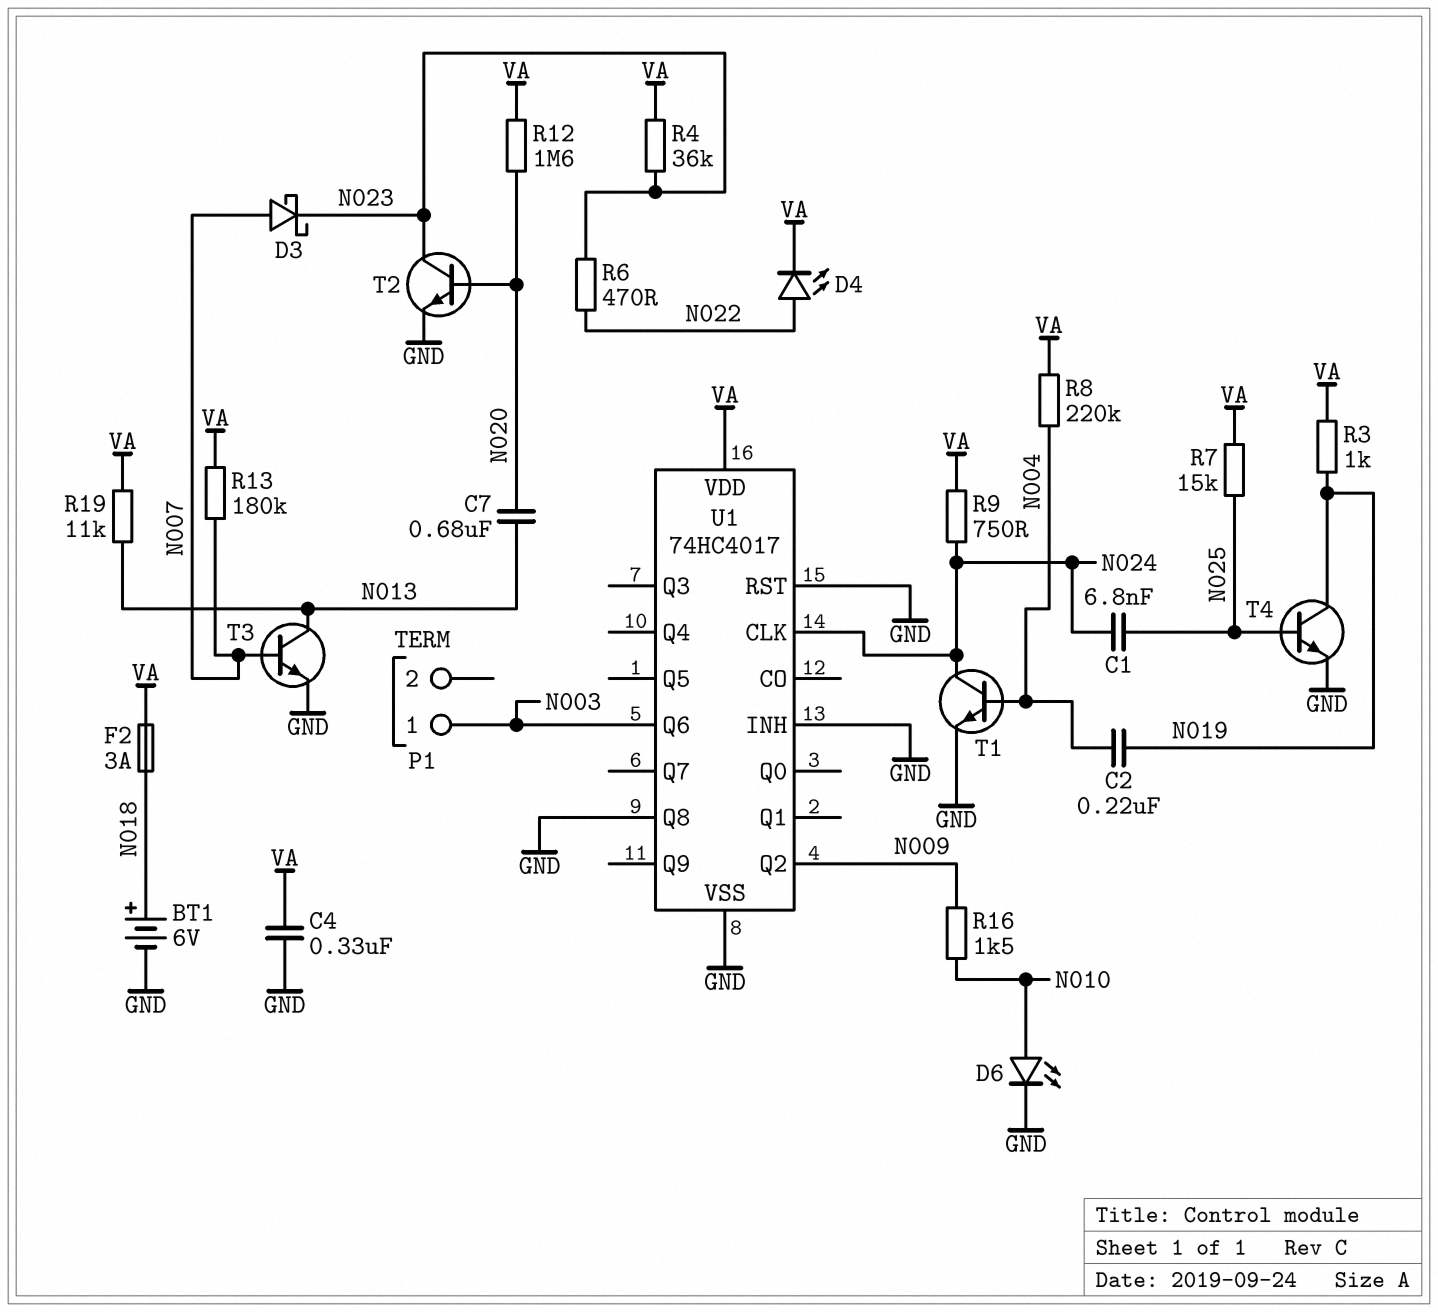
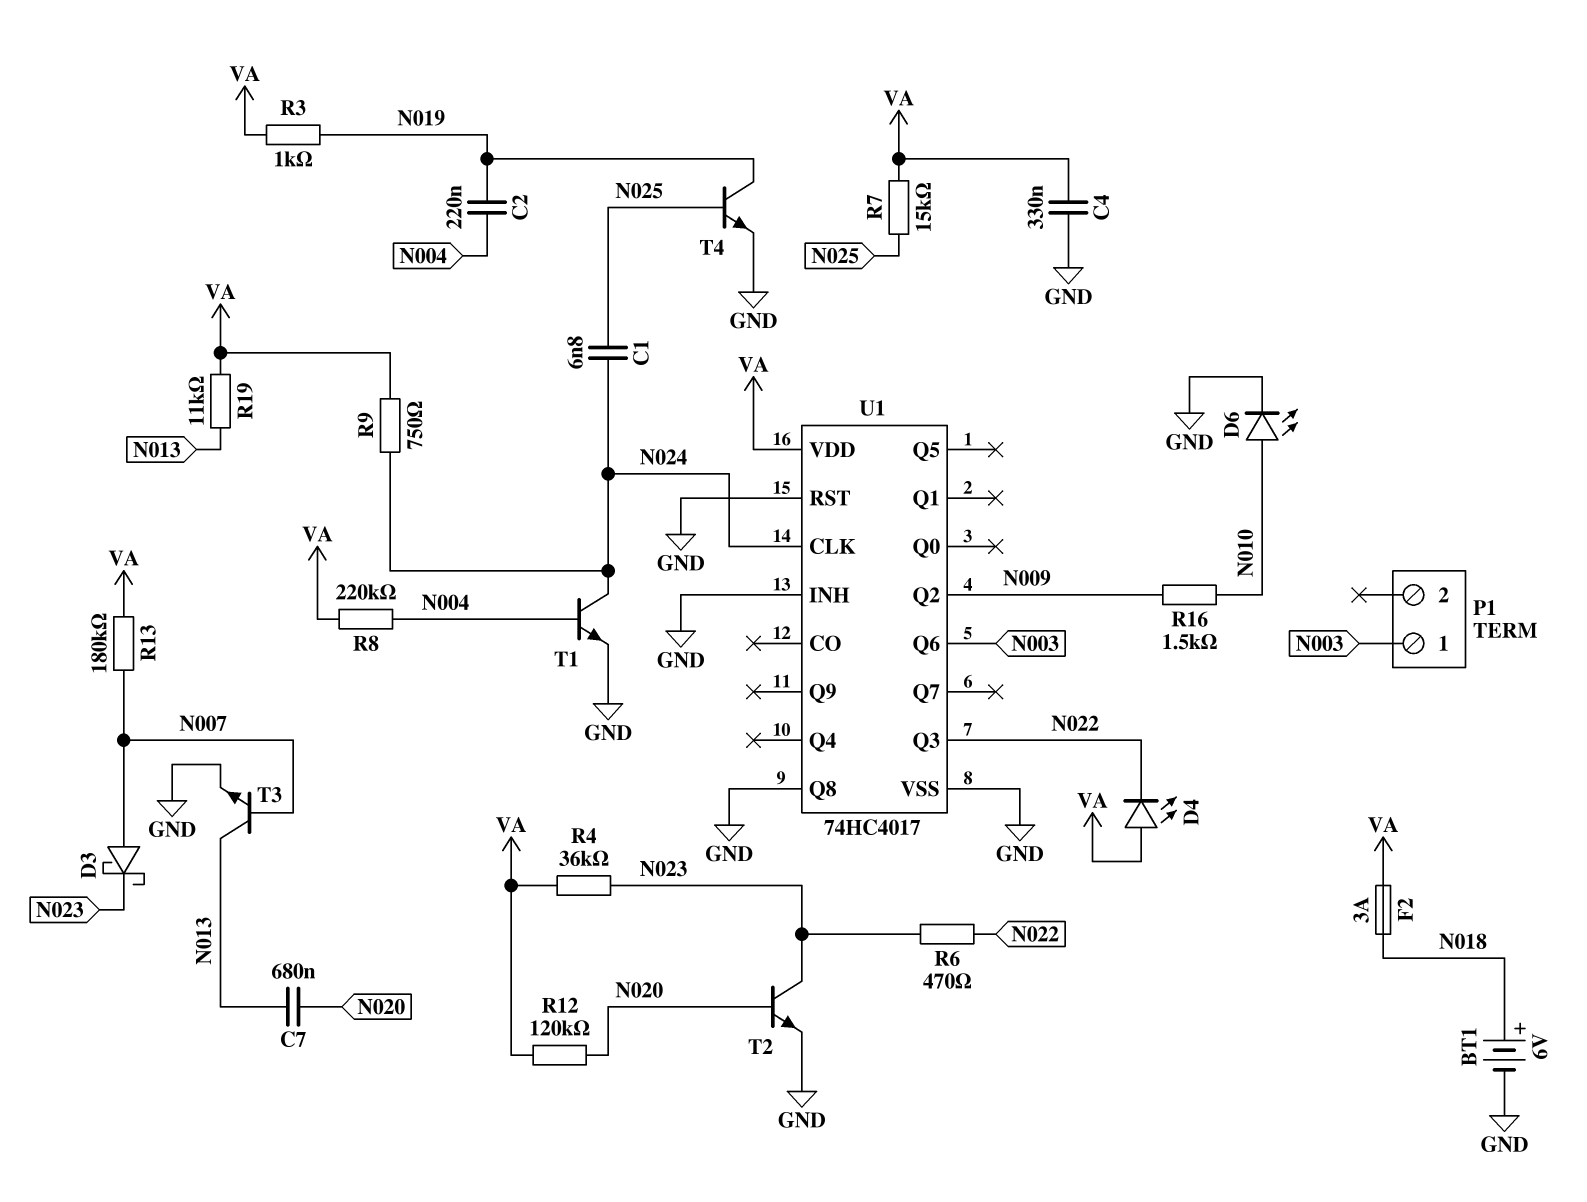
D4: LED (A N022, K VA) -> LED (A VA, K N022)
R12: 1.6M (N020, VA) -> 120k (N020, VA)
U1 pin Q3: none -> N022

